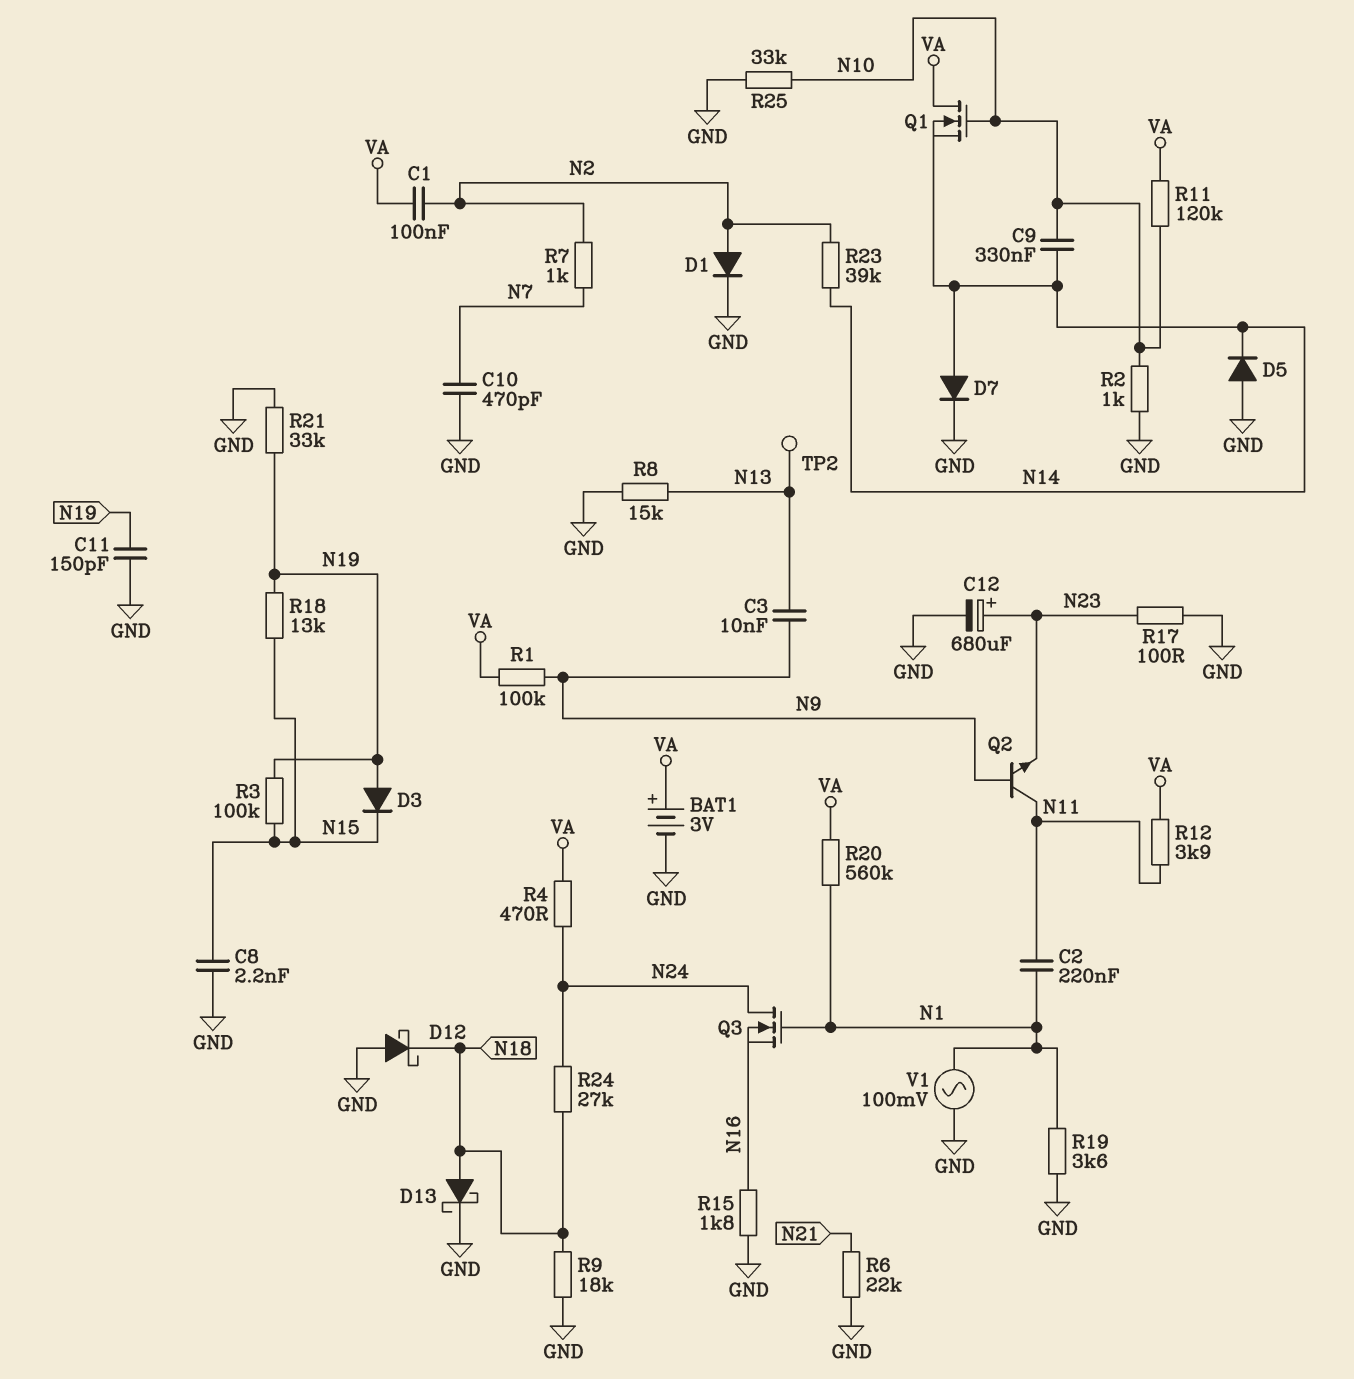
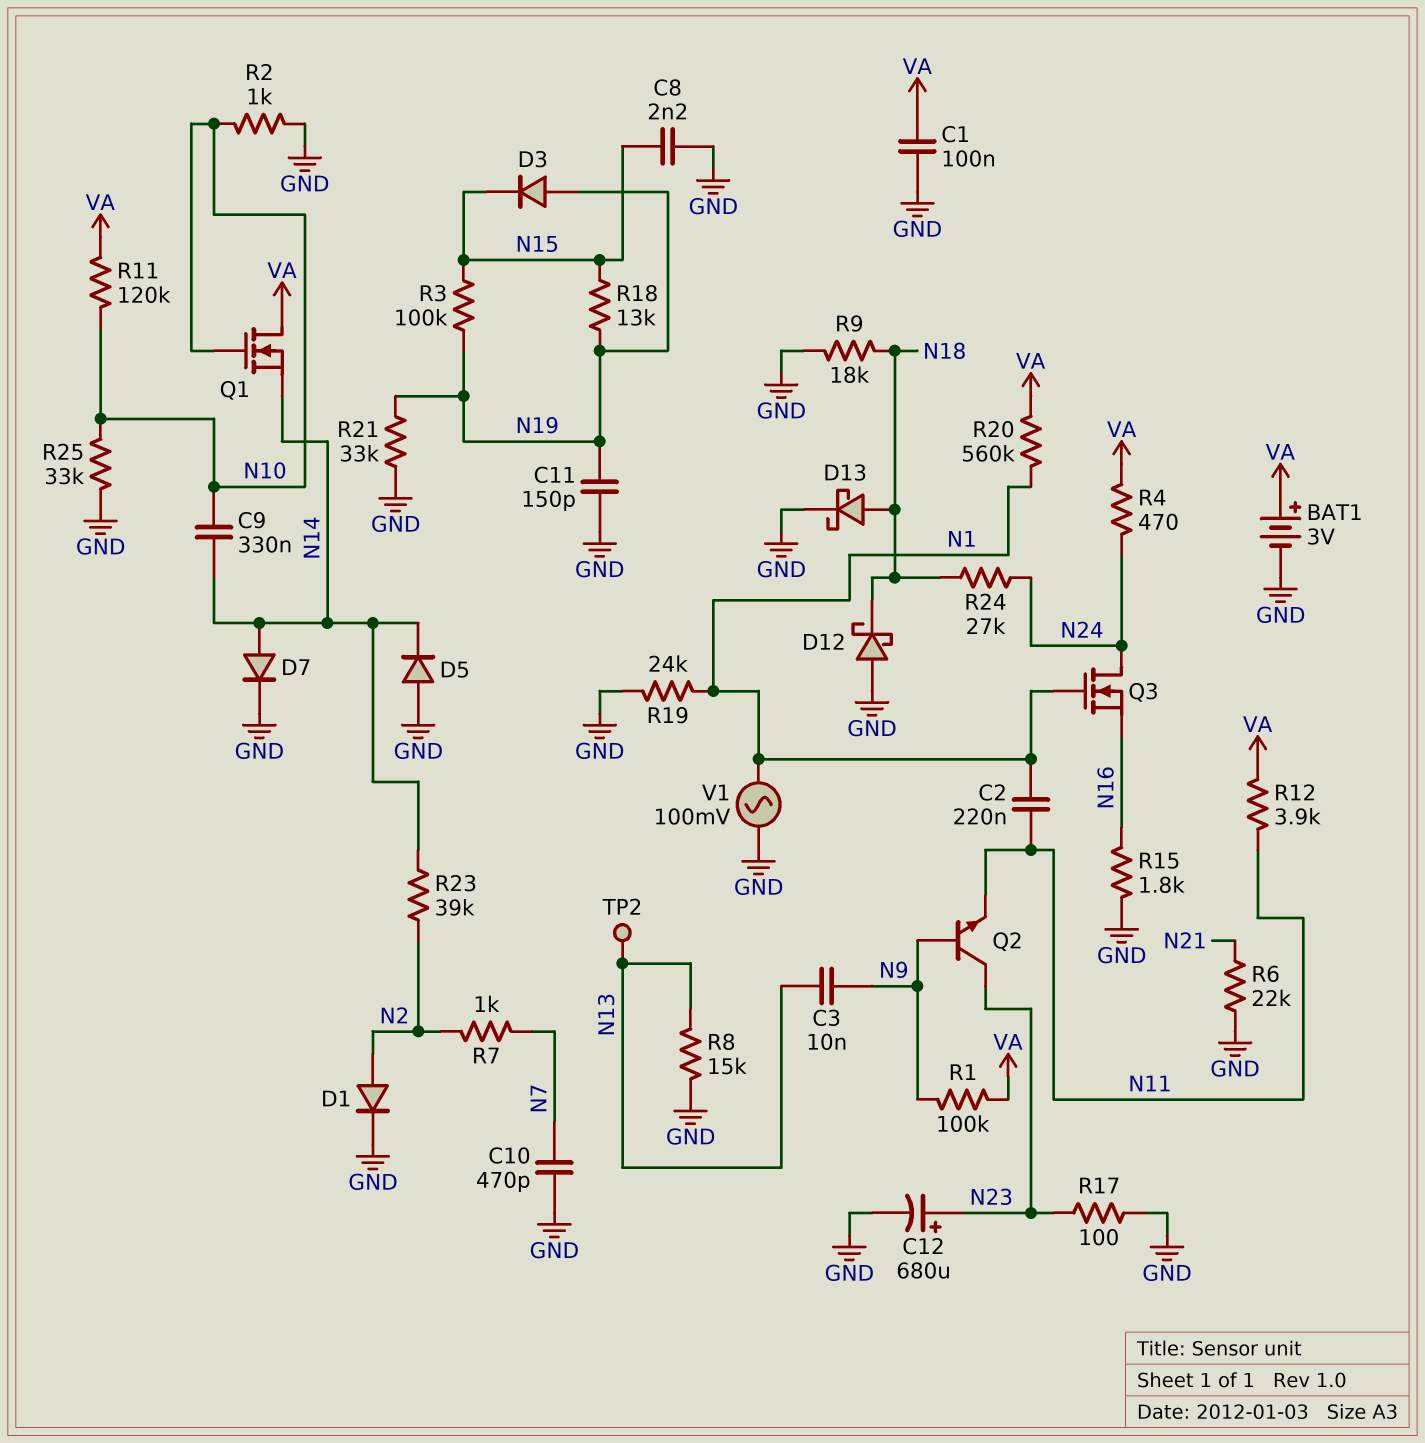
C1: 100nF (N2, VA) -> 100nF (GND, VA)
Q2: NPN (B N9, C N11, E N23) -> NPN (B N9, C N23, E N11)
R19: 3.6k (GND, N1) -> 24k (GND, N1)

